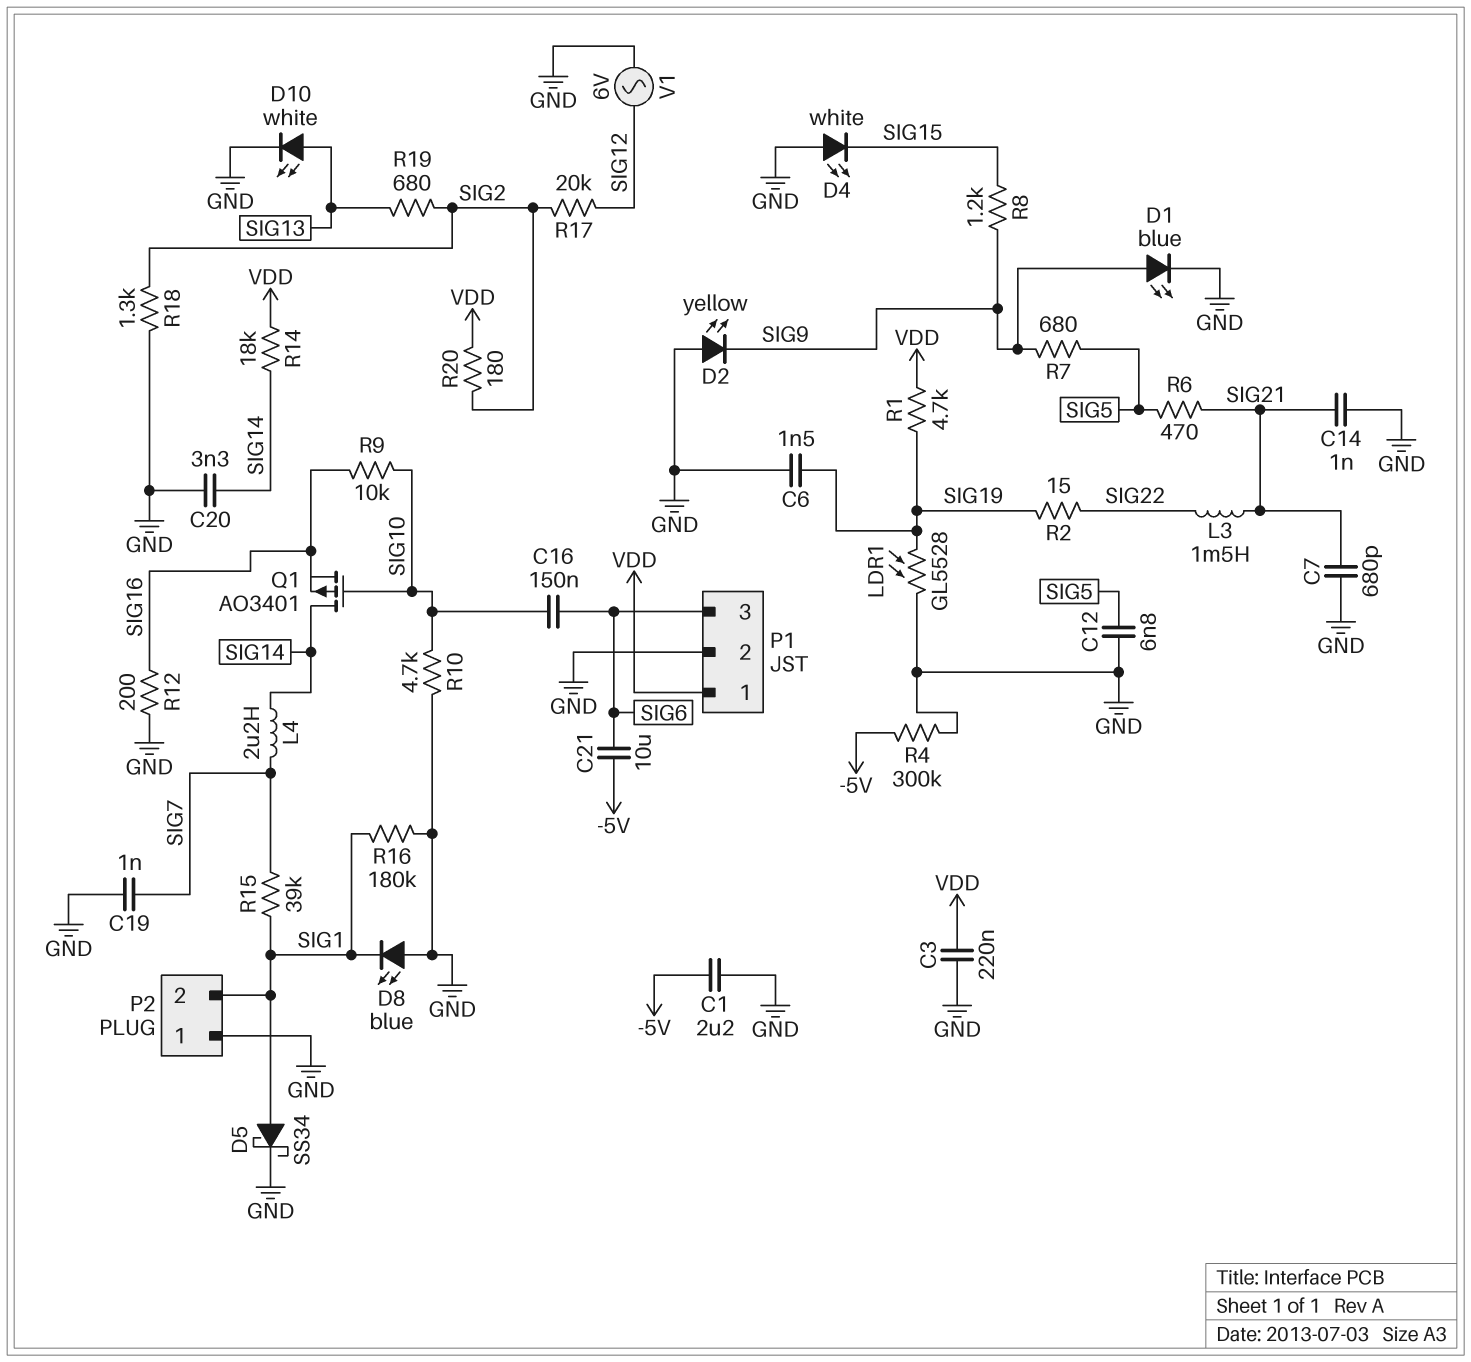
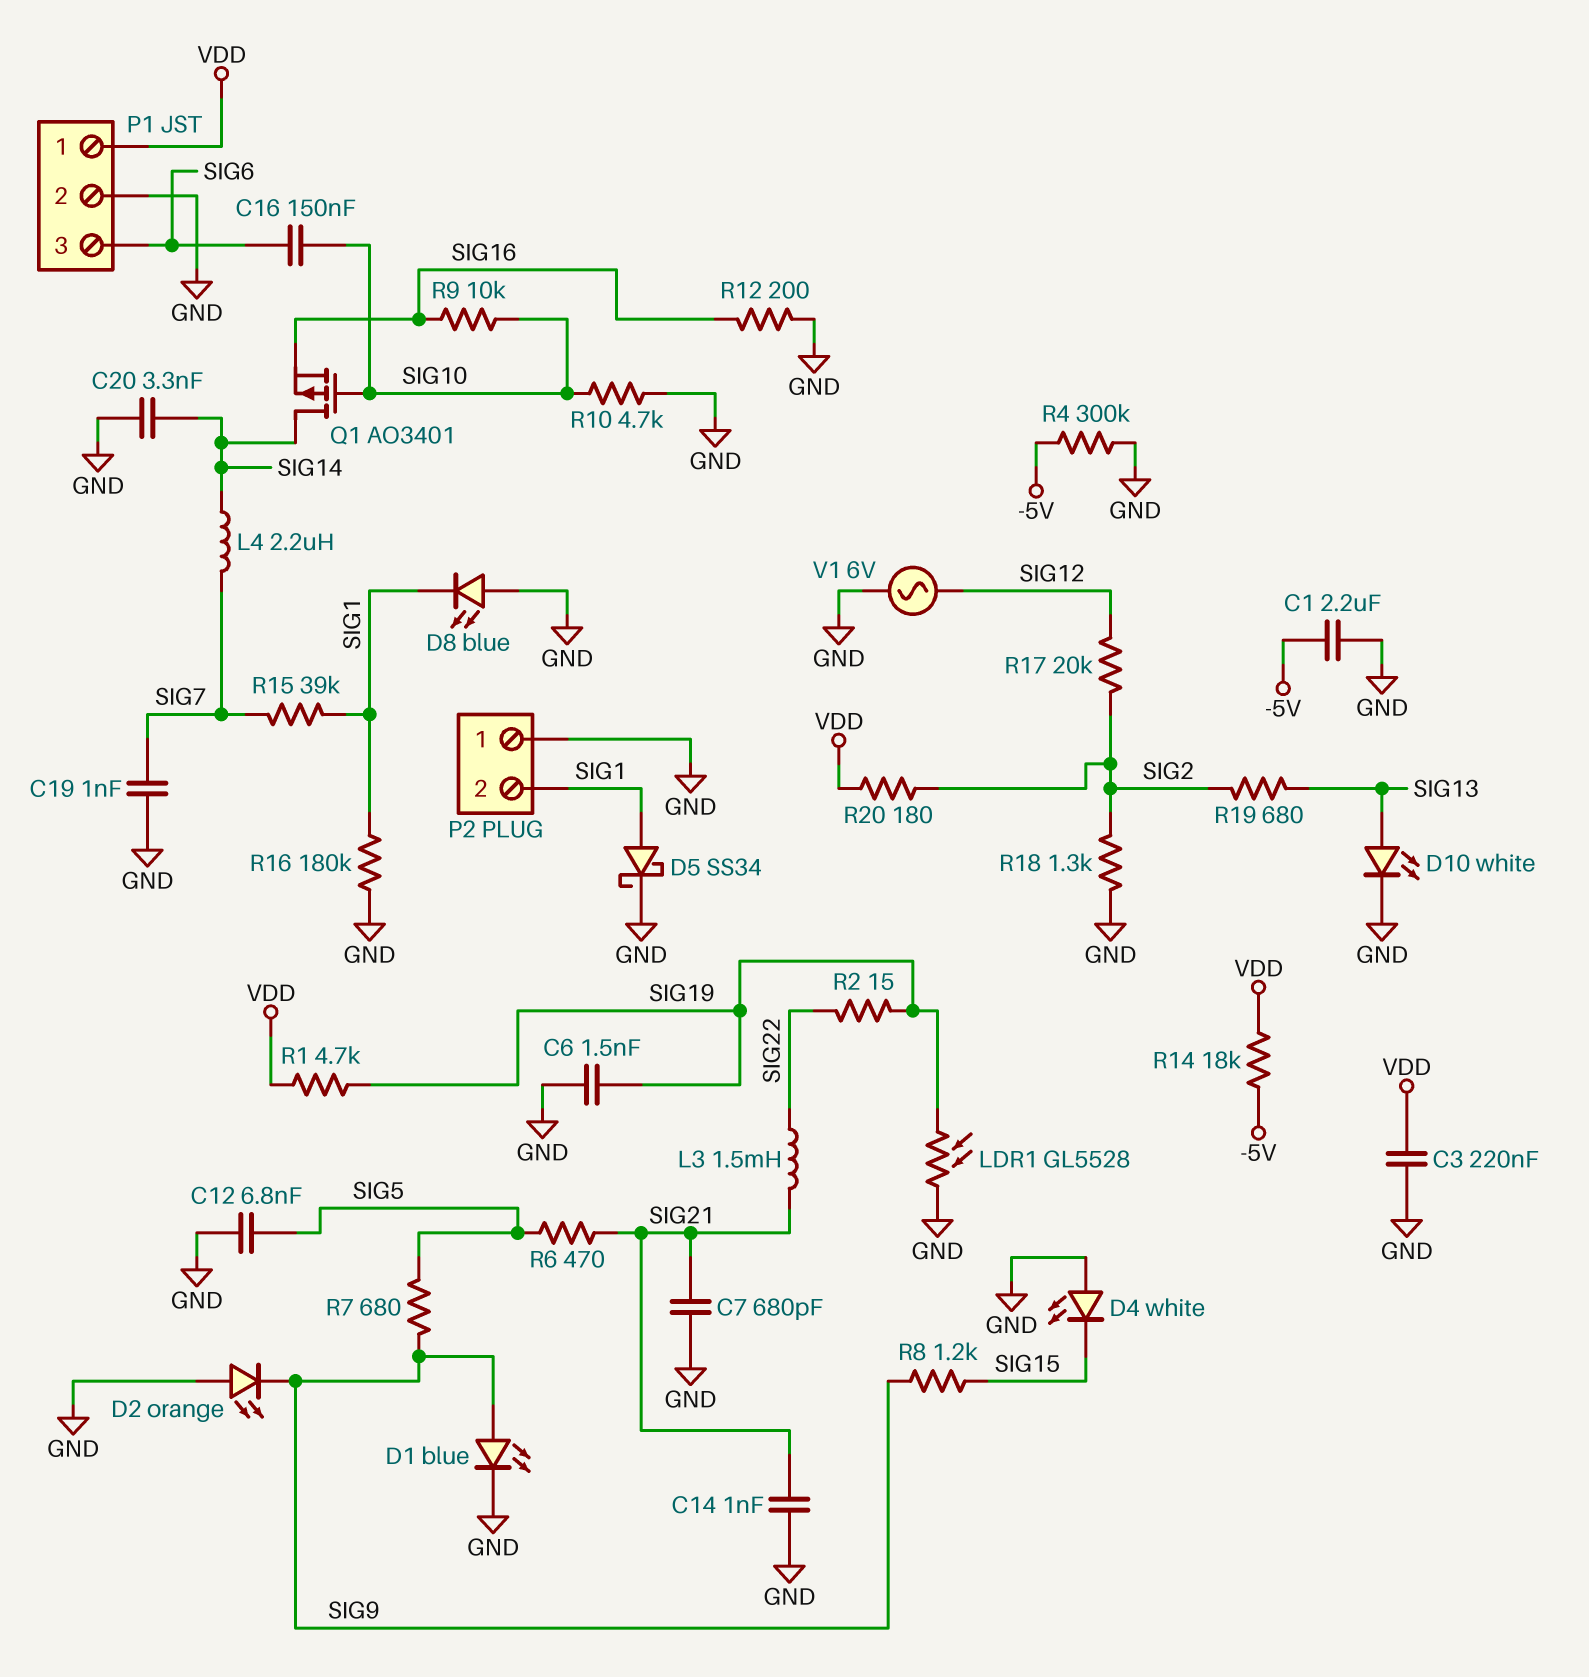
C21: 10uF (-5V, SIG6) -> none
D2: LED yellow (A GND, K SIG9) -> LED orange (A GND, K SIG9)
R14: 18k (SIG14, VDD) -> 18k (-5V, VDD)

